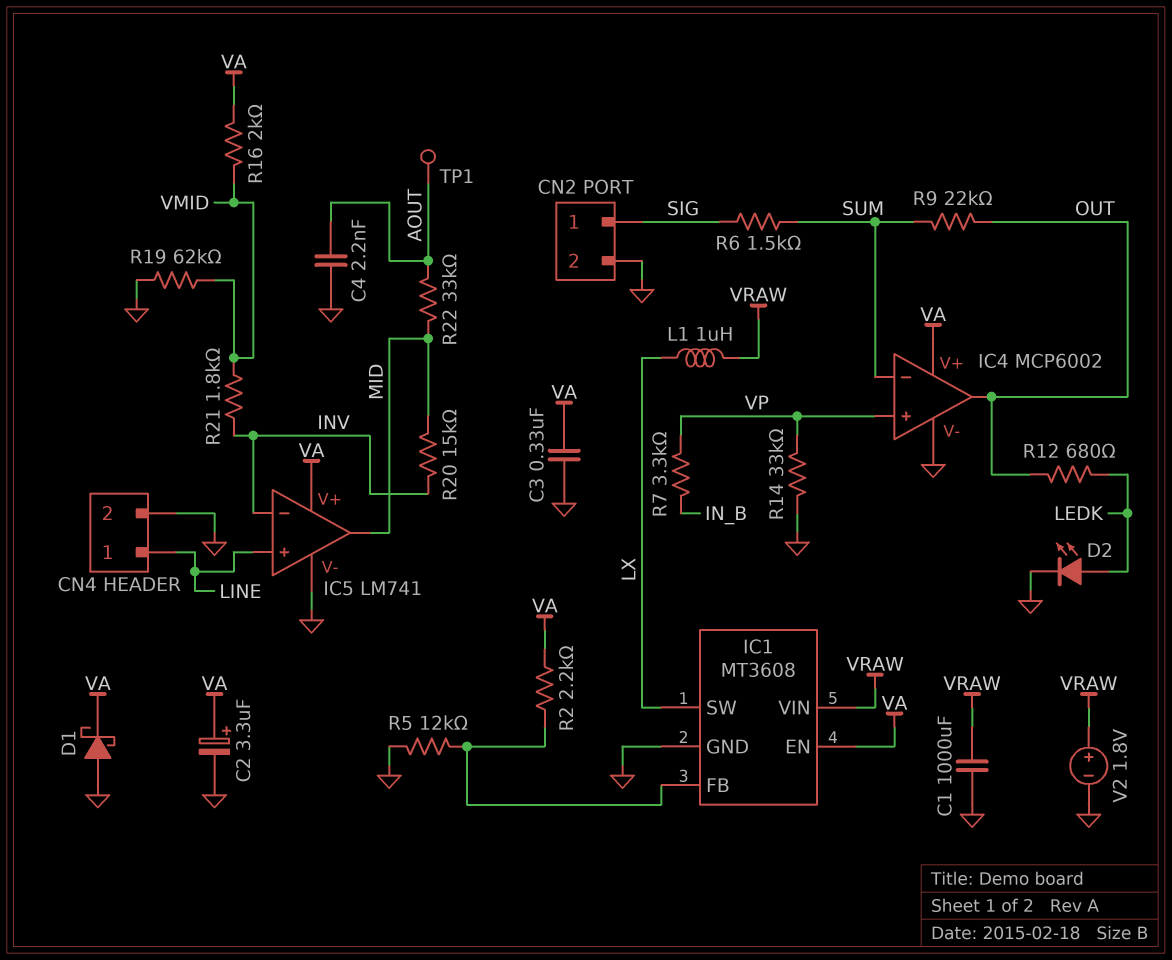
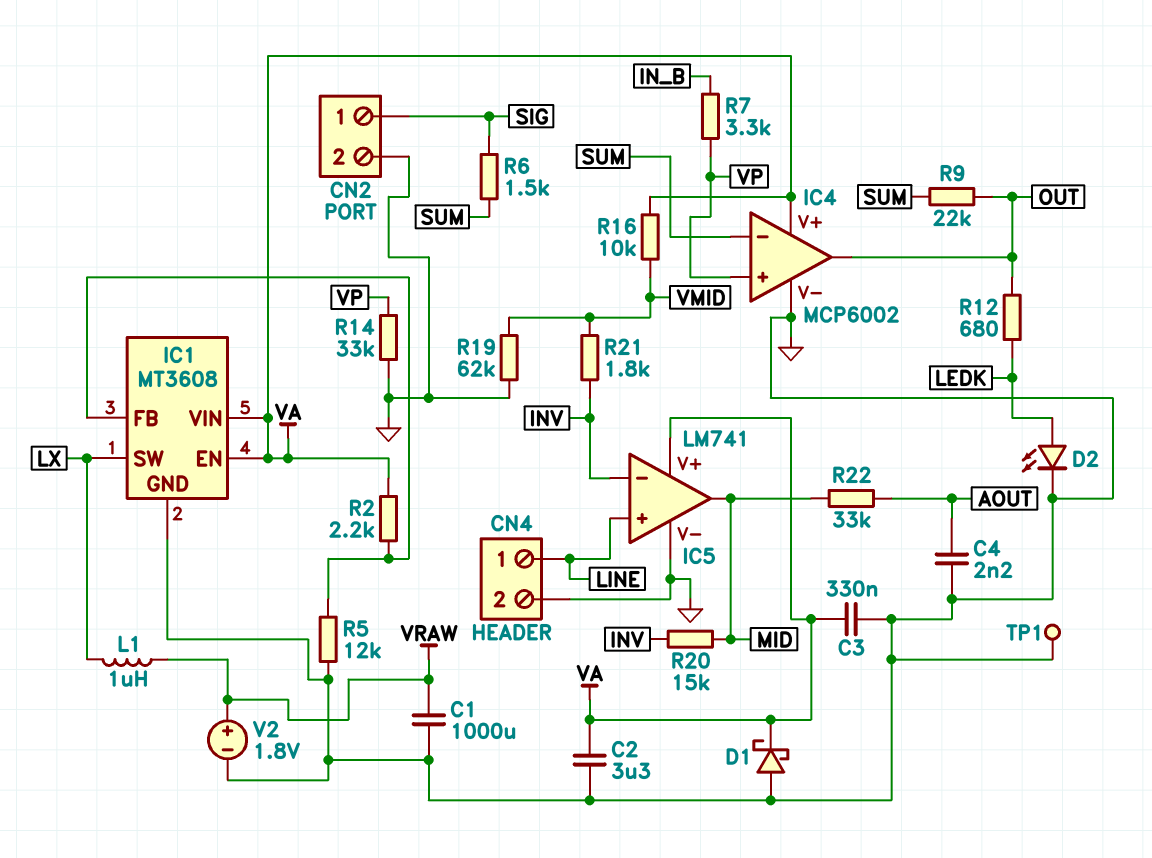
C2: 3.3uF (plus VA, minus GND) -> 3.3uF (GND, VA)
IC1 pin VIN: VRAW -> VA
R16: 2k (VA, VMID) -> 10k (VA, VMID)
TP1: test point (AOUT) -> test point (GND)

